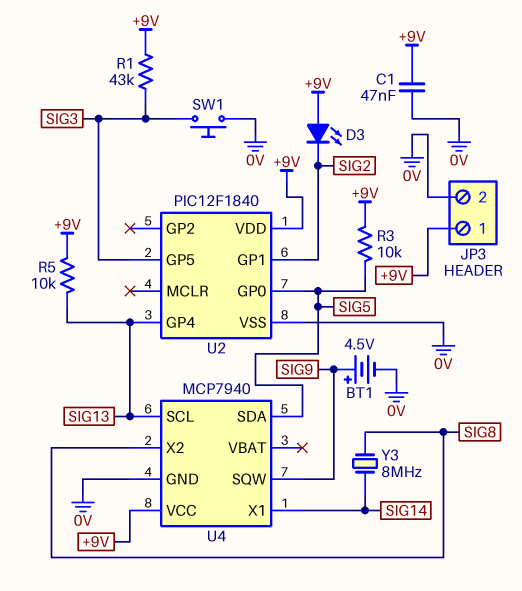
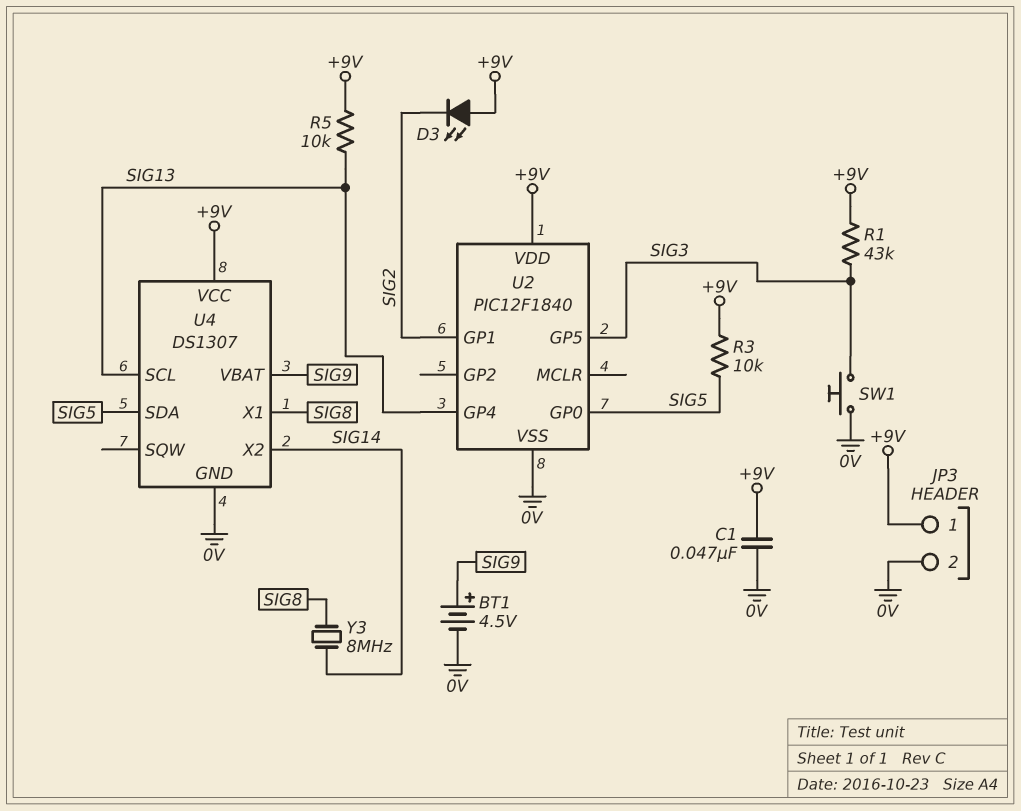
U4: MCP7940 -> DS1307
U4 pin SQW: SIG9 -> none
U4 pin VBAT: none -> SIG9
U4 pin X1: SIG14 -> SIG8
U4 pin X2: SIG8 -> SIG14

